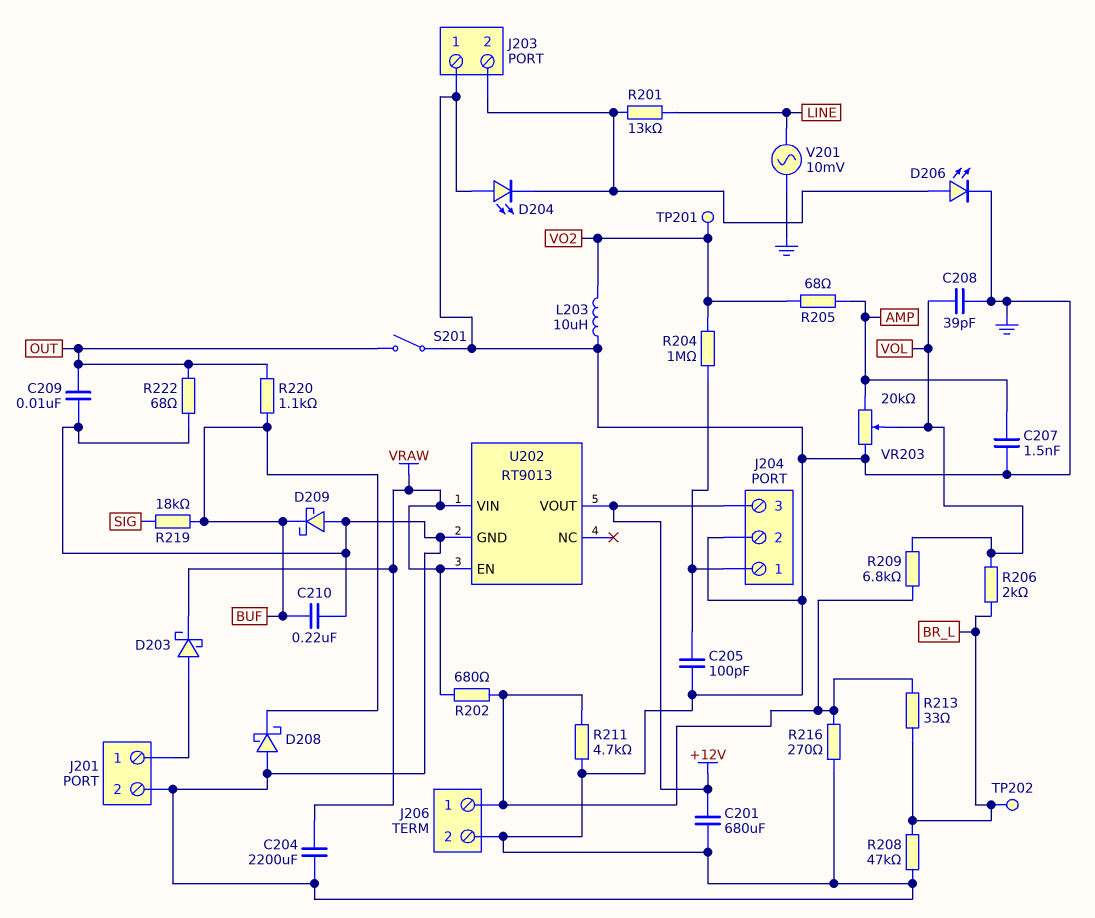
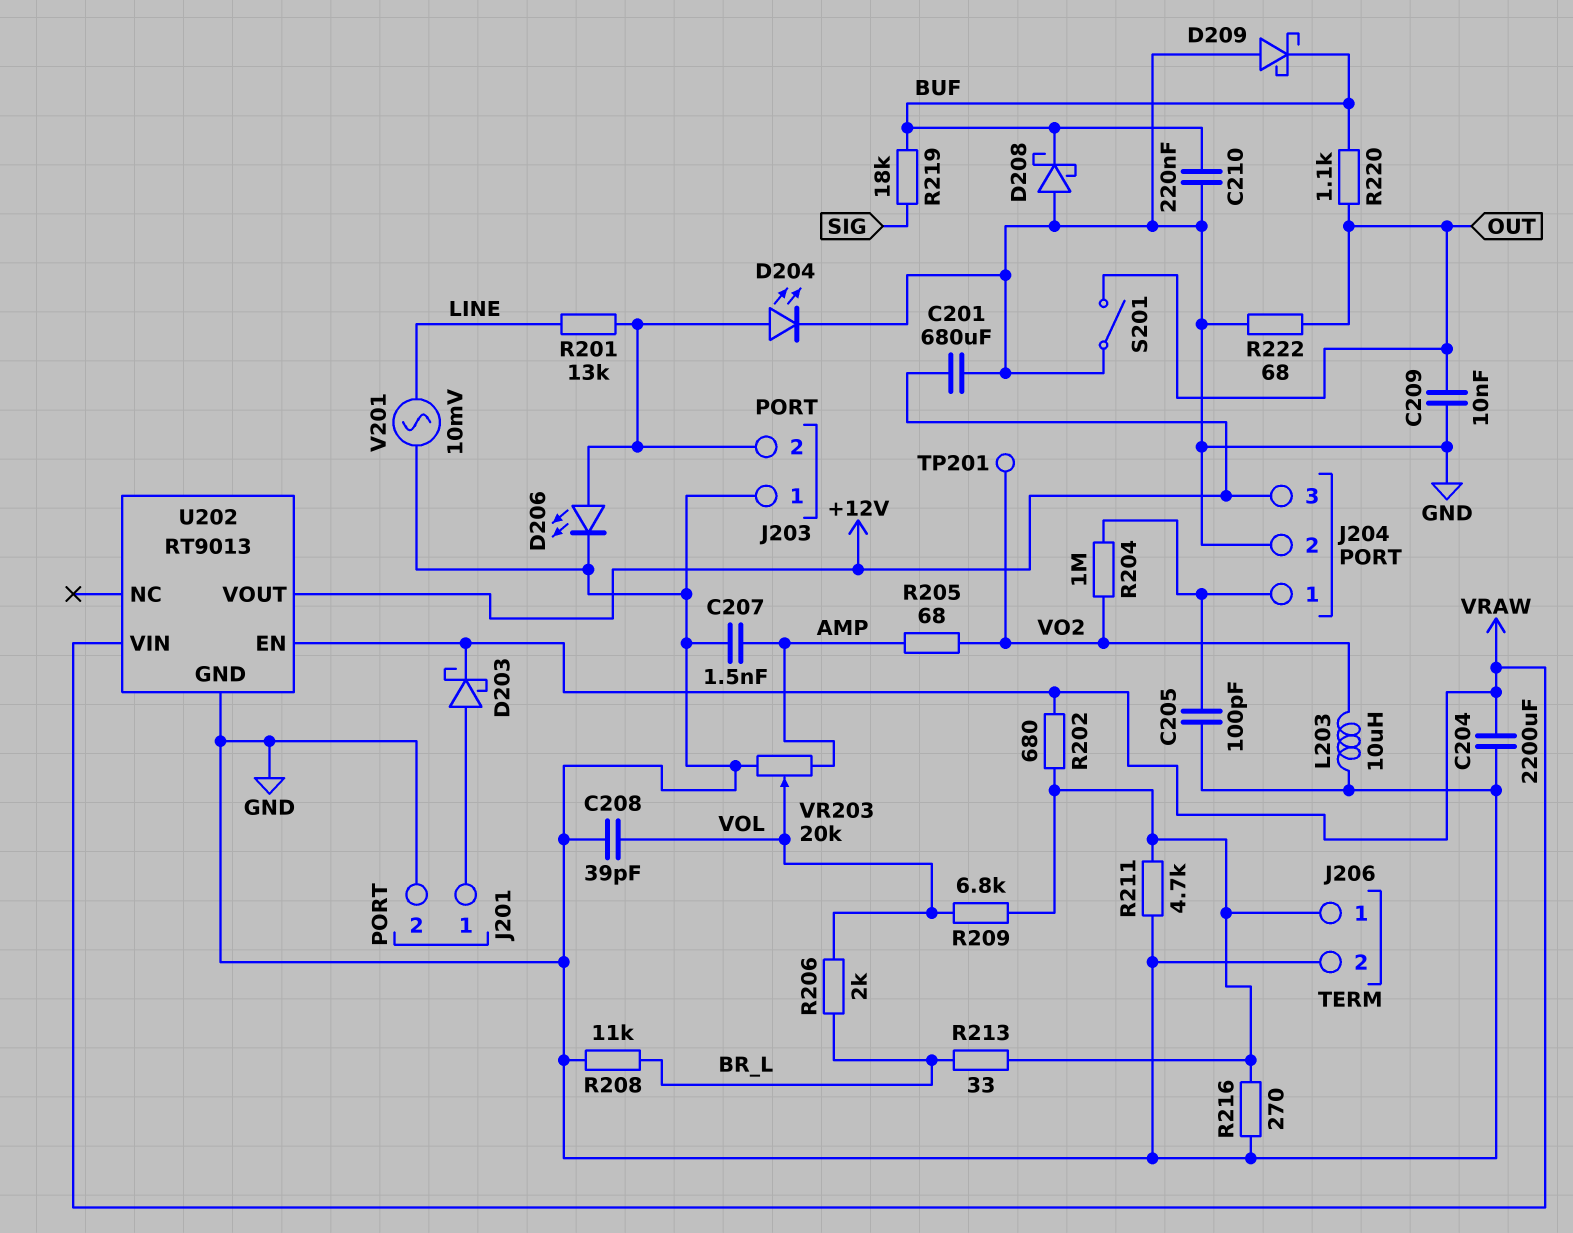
D204: LED (A GND, K J203/2) -> LED (A J203/2, K GND)
R208: 47k (BR_L, GND) -> 11k (BR_L, GND)
TP202: test point (BR_L) -> none

